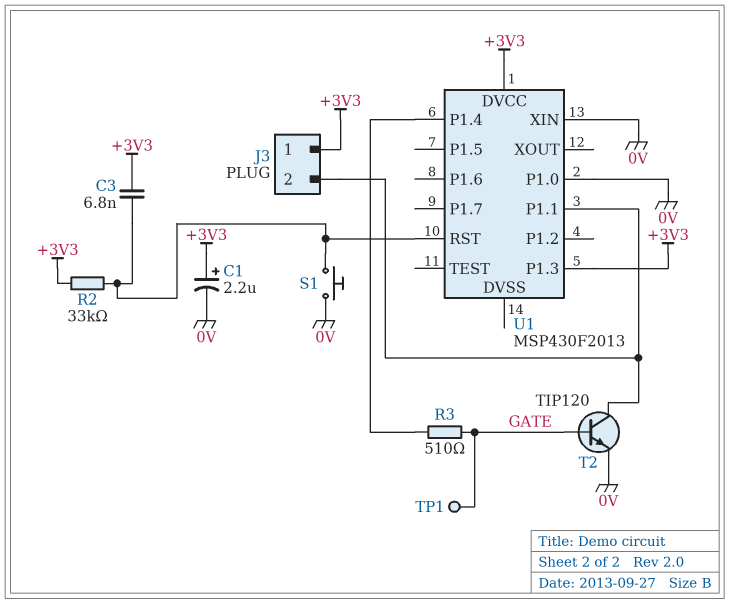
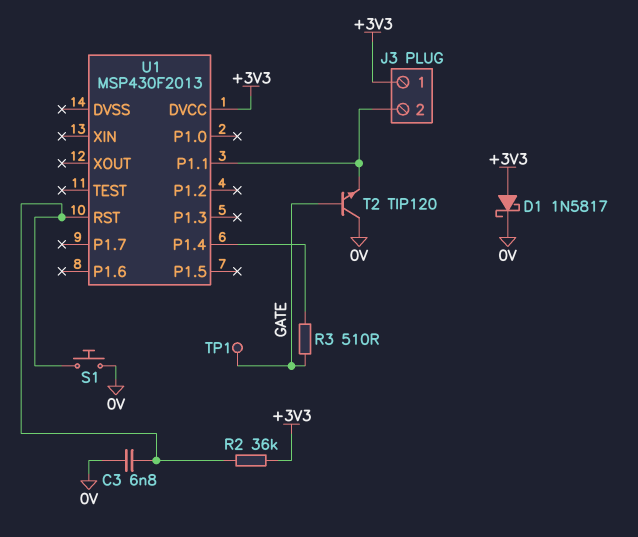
C1: 2.2uF (plus +3V3, minus 0V) -> none
C3: 6.8nF (+3V3, U1/RST) -> 6.8nF (0V, U1/RST)
D1: none -> schottky 1N5817 (A +3V3, K 0V)
R2: 33k (+3V3, U1/RST) -> 36k (+3V3, U1/RST)
T2: NPN TIP120 (B GATE, C J3/2, E 0V) -> NPN TIP120 (B GATE, C 0V, E J3/2)
U1 pin P1.0: 0V -> none
U1 pin P1.3: +3V3 -> none
U1 pin XIN: 0V -> none

